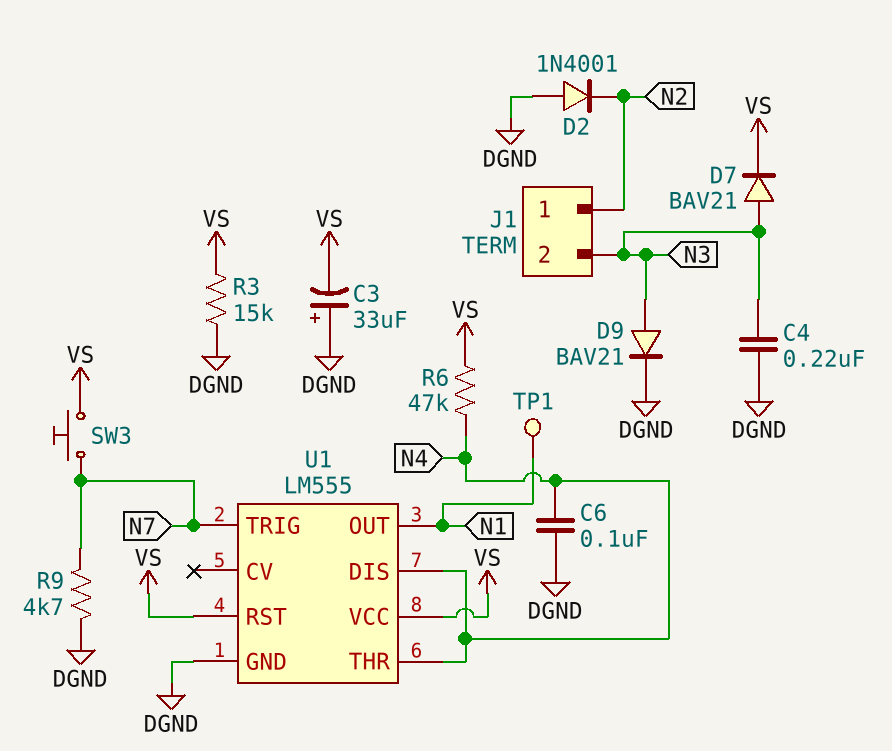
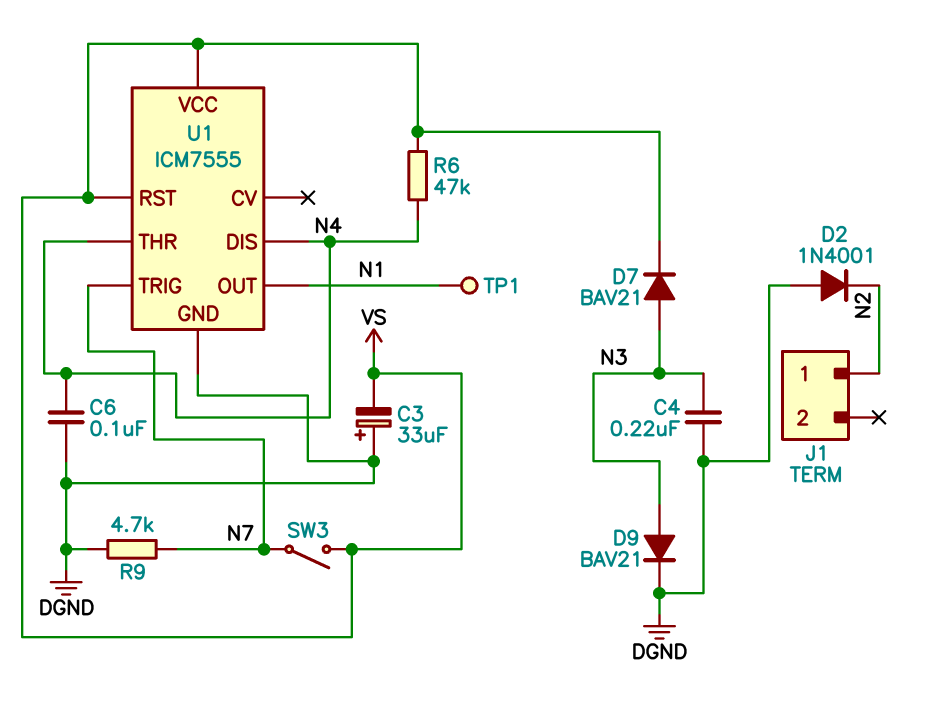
J1 pin 2: N3 -> none
R3: 15k (DGND, VS) -> none
SW3: button (N7, VS) -> switch (N7, VS)
U1: LM555 -> ICM7555

